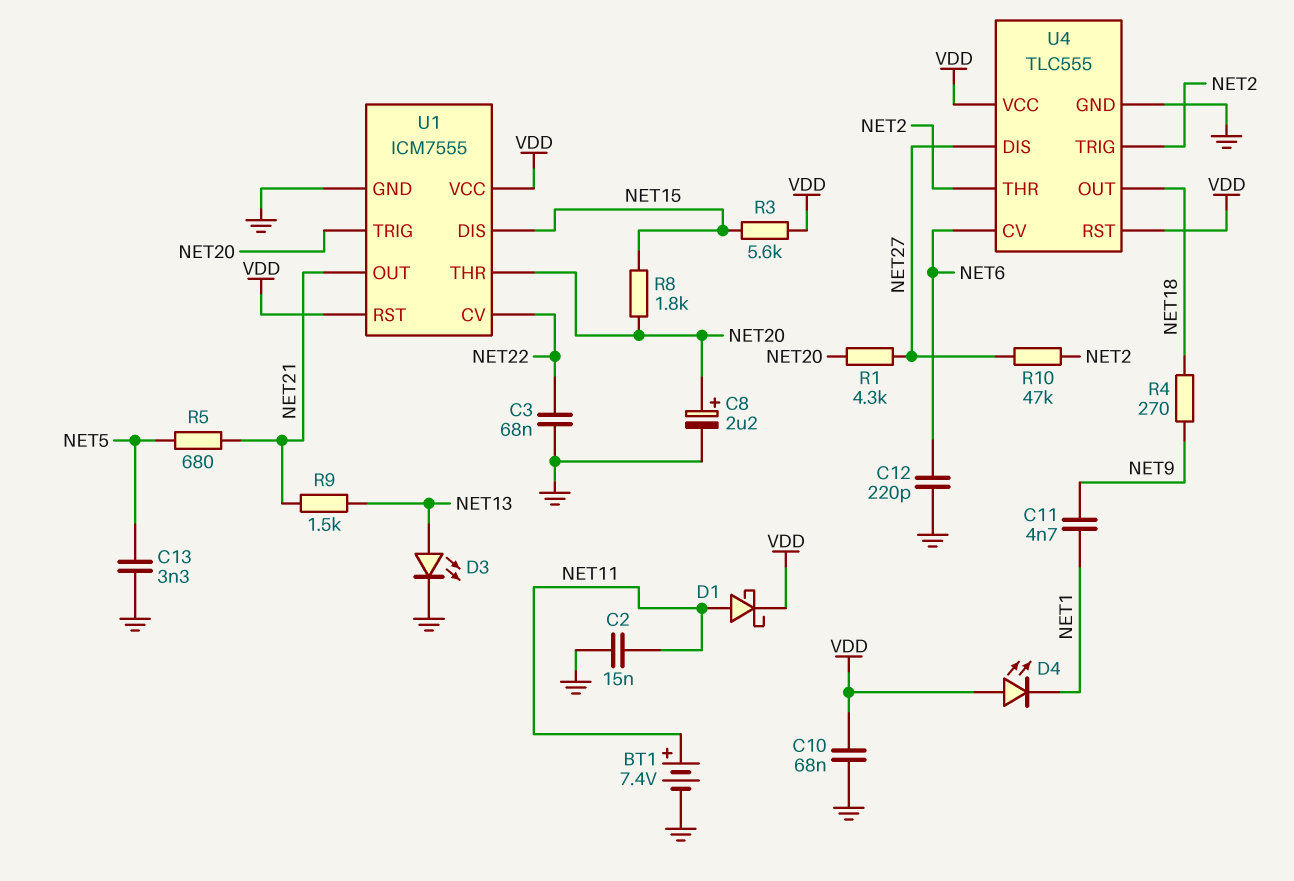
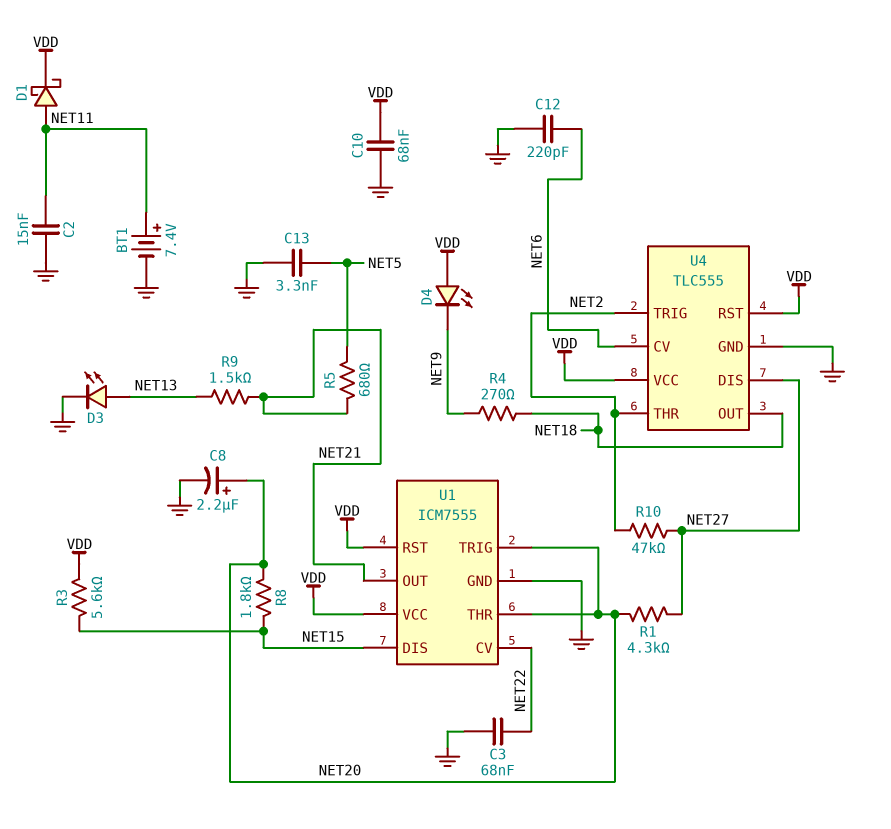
C11: 4.7nF (NET1, NET9) -> none
D4: LED (A VDD, K NET1) -> LED (A VDD, K NET9)

